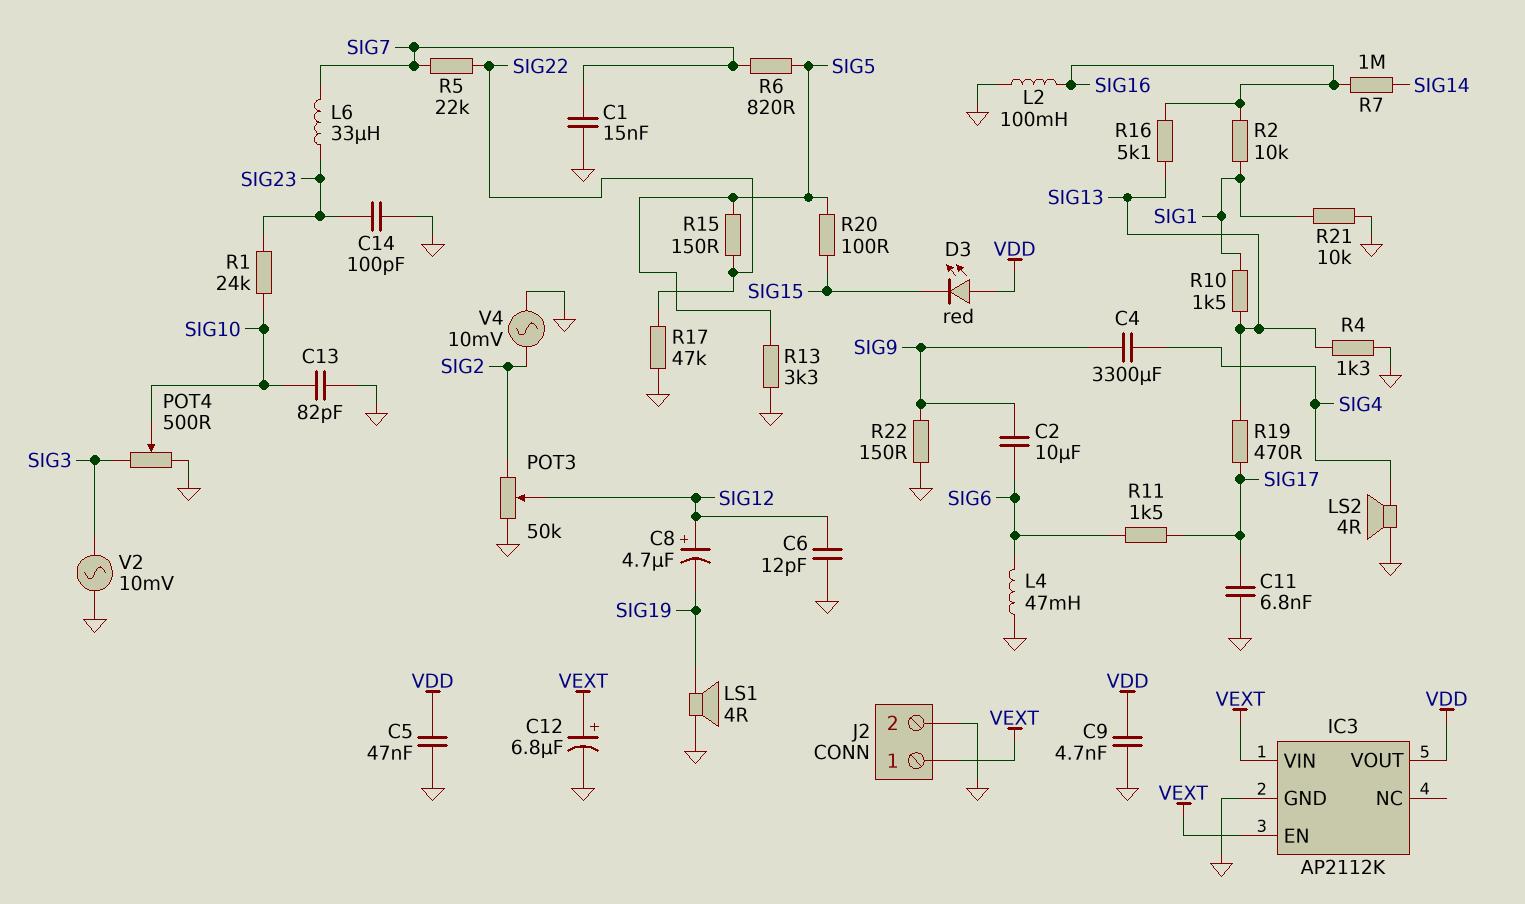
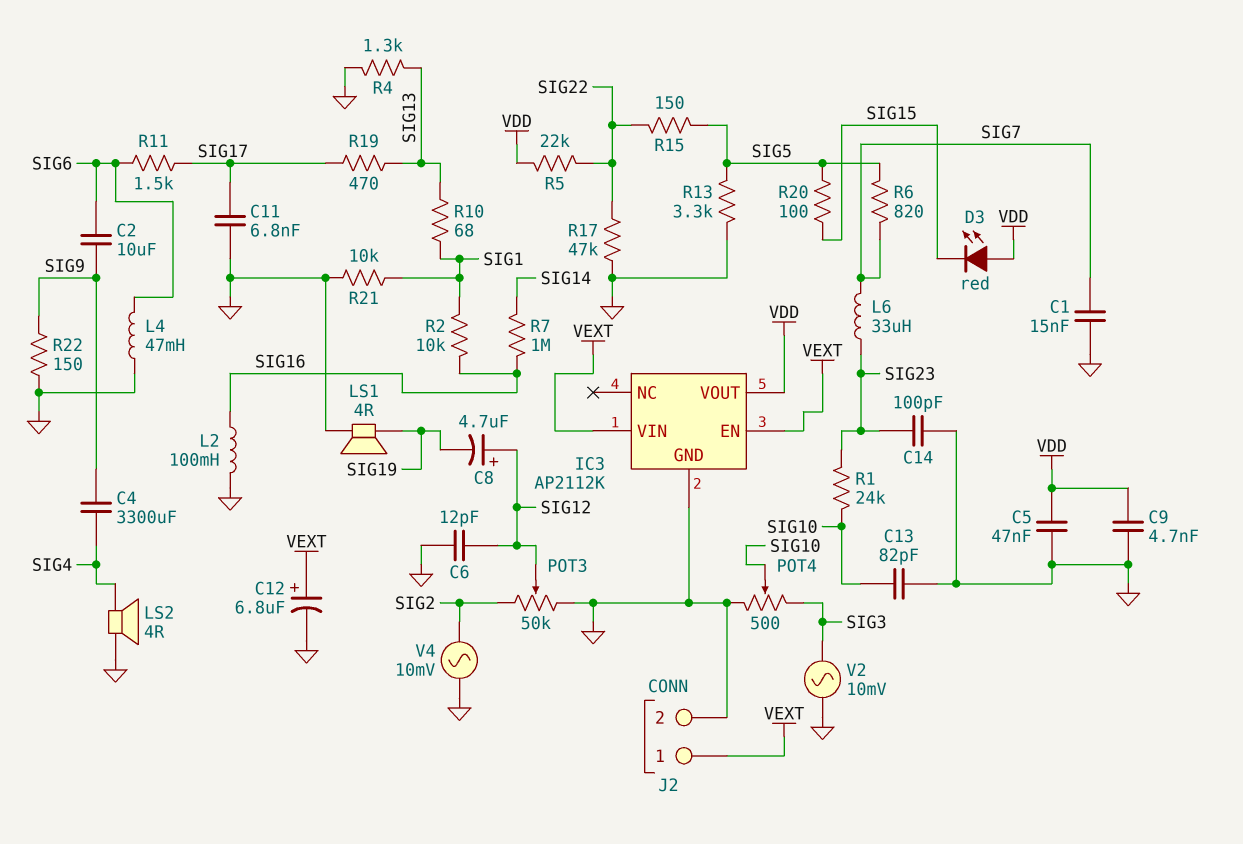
R5: 22k (SIG7, SIG22) -> 22k (SIG22, VDD)
R10: 1.5k (SIG1, SIG13) -> 68 (SIG1, SIG13)
R16: 5.1k (SIG13, SIG16) -> none

